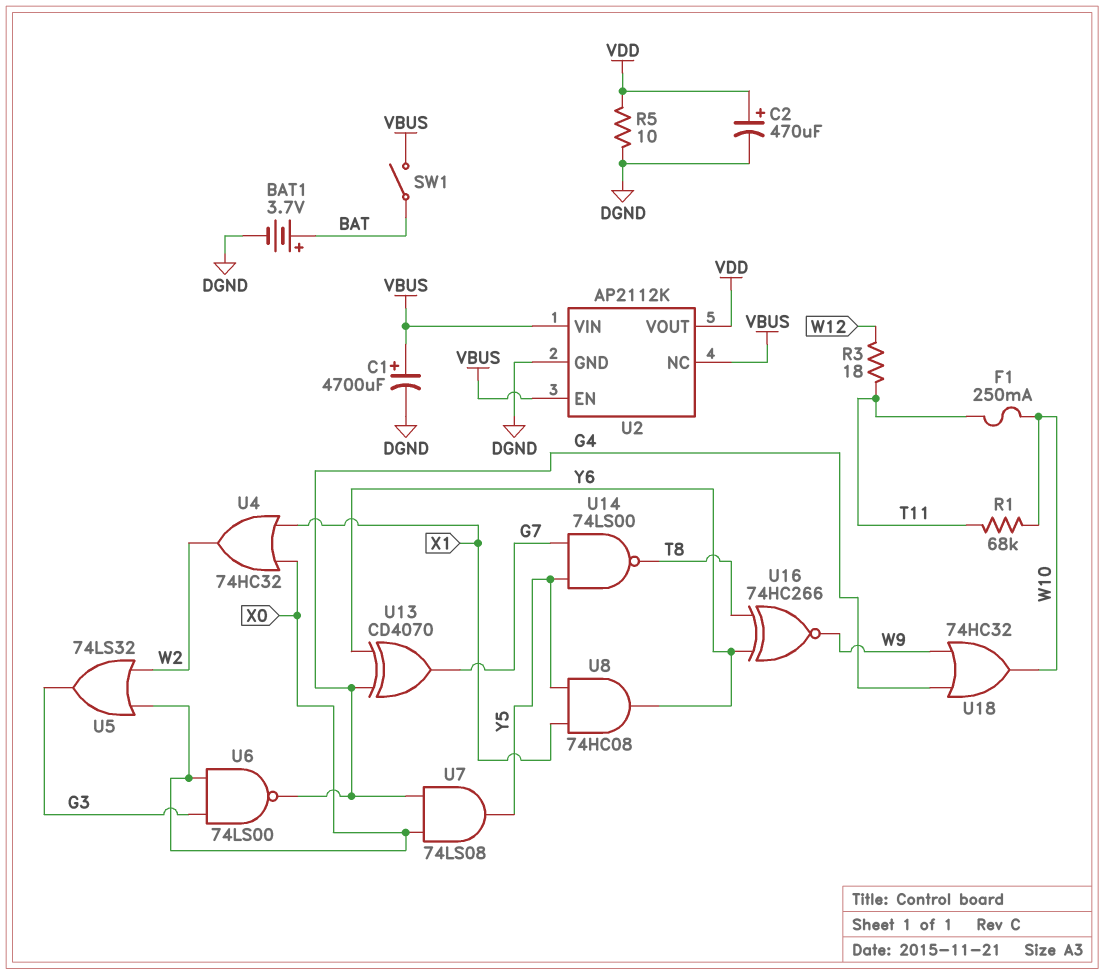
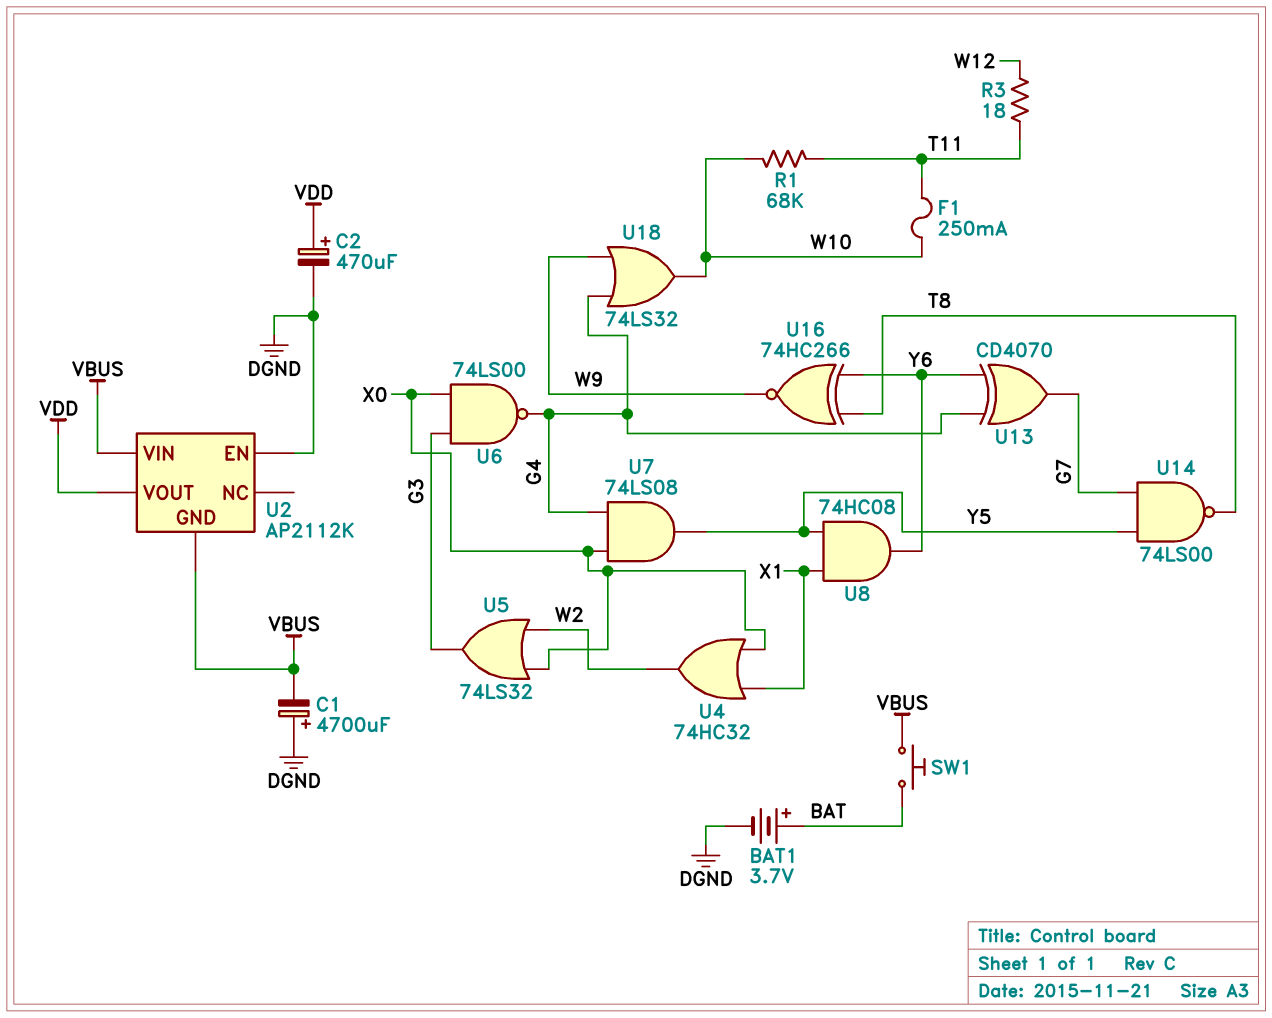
C1: 4700uF (plus VBUS, minus DGND) -> 4700uF (plus DGND, minus VBUS)
R5: 10 (DGND, VDD) -> none
SW1: switch (BAT, VBUS) -> button (BAT, VBUS)
U2 pin EN: VBUS -> DGND
U2 pin GND: DGND -> VBUS
U2 pin NC: VBUS -> none
U18: OR 74HC32 (in G4, in W9, out W10) -> OR 74LS32 (in G4, in W9, out W10)

